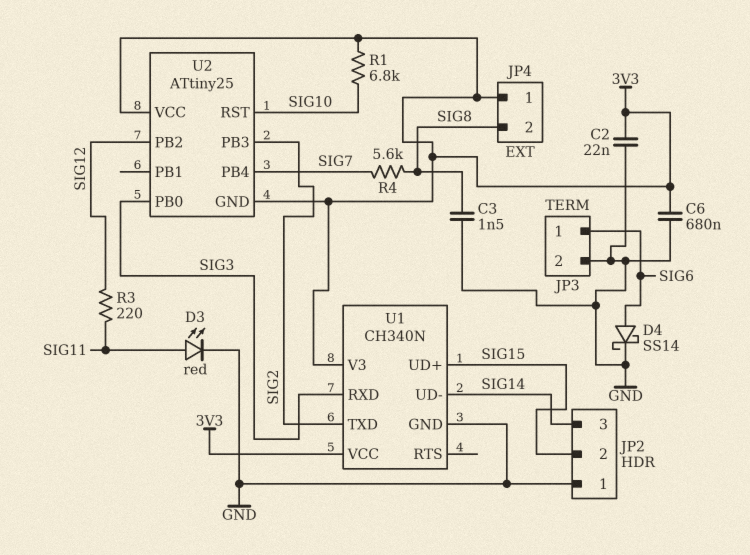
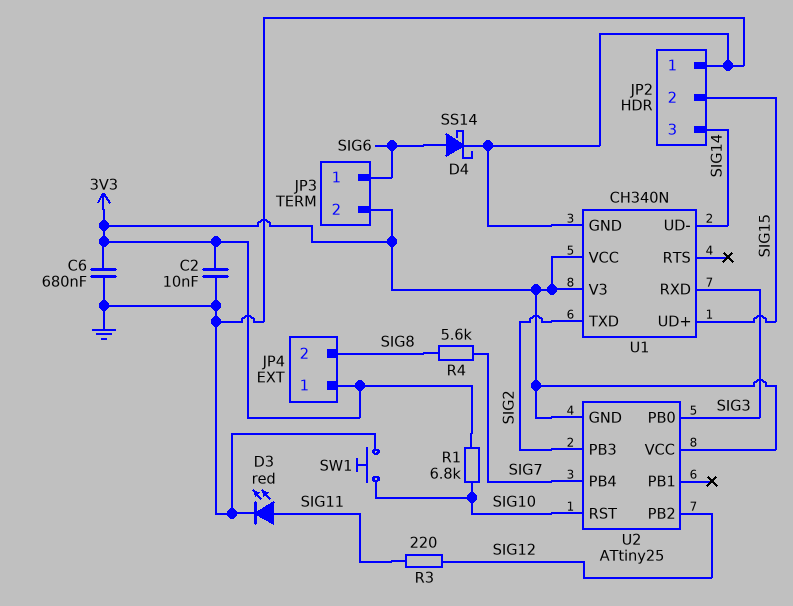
C2: 22nF (3V3, GND) -> 10nF (3V3, GND)
C3: 1.5nF (GND, SIG8) -> none
JP3 pin 2: GND -> 3V3
SW1: none -> button (GND, SIG10)

